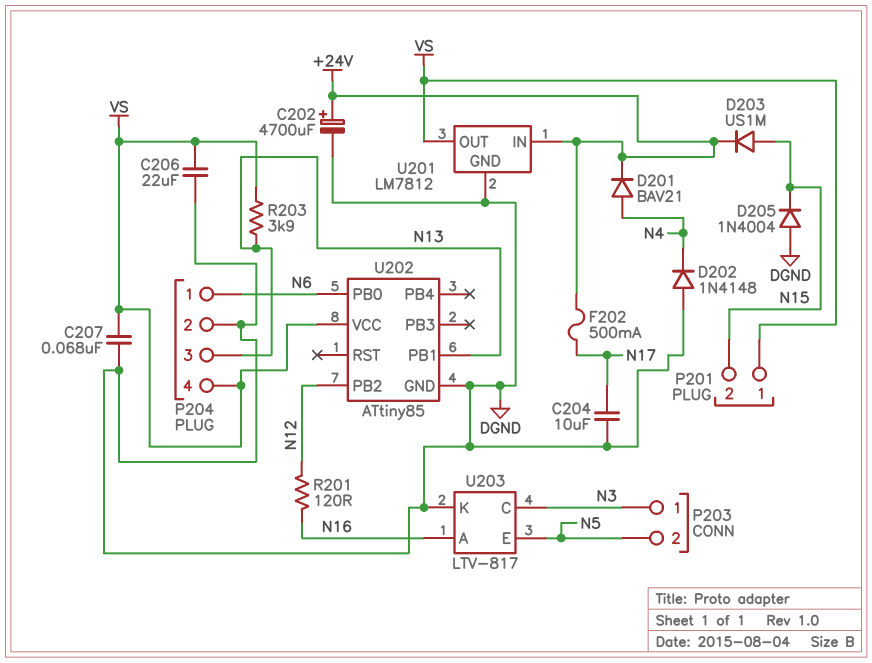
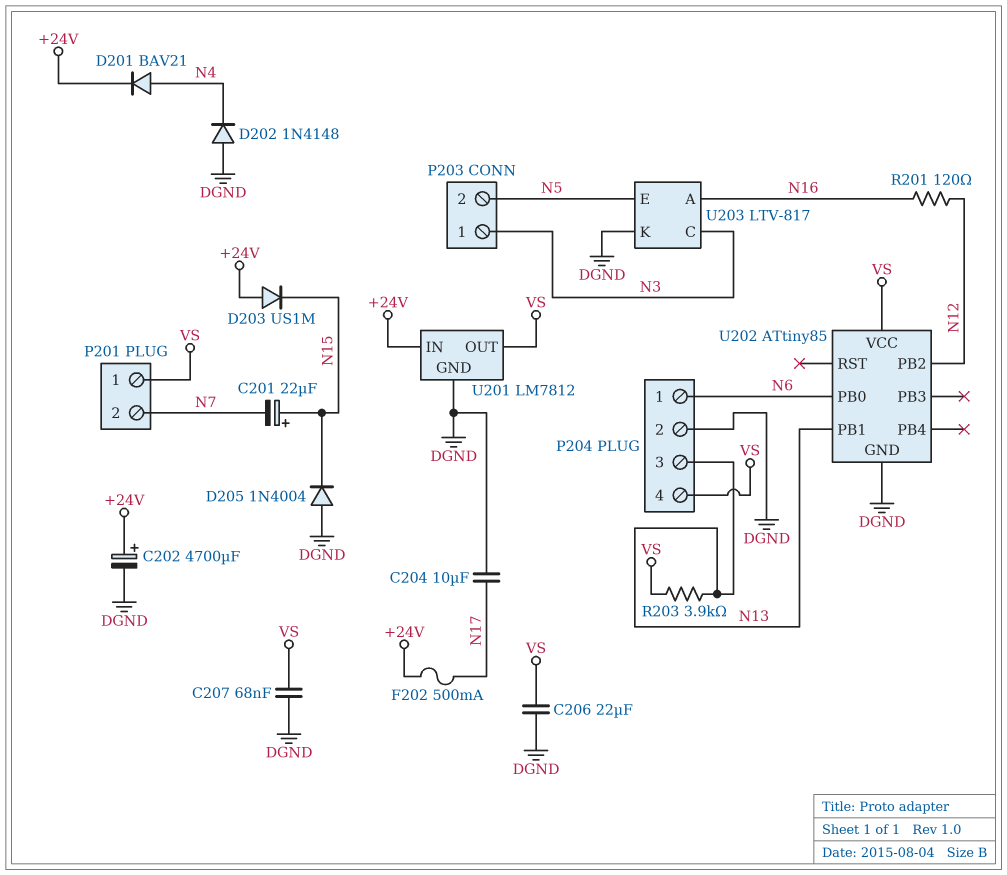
C201: none -> 22uF (plus N15, minus N7)
D203: diode US1M (A N15, K +24V) -> diode US1M (A +24V, K N15)
P201 pin 2: N15 -> N7

